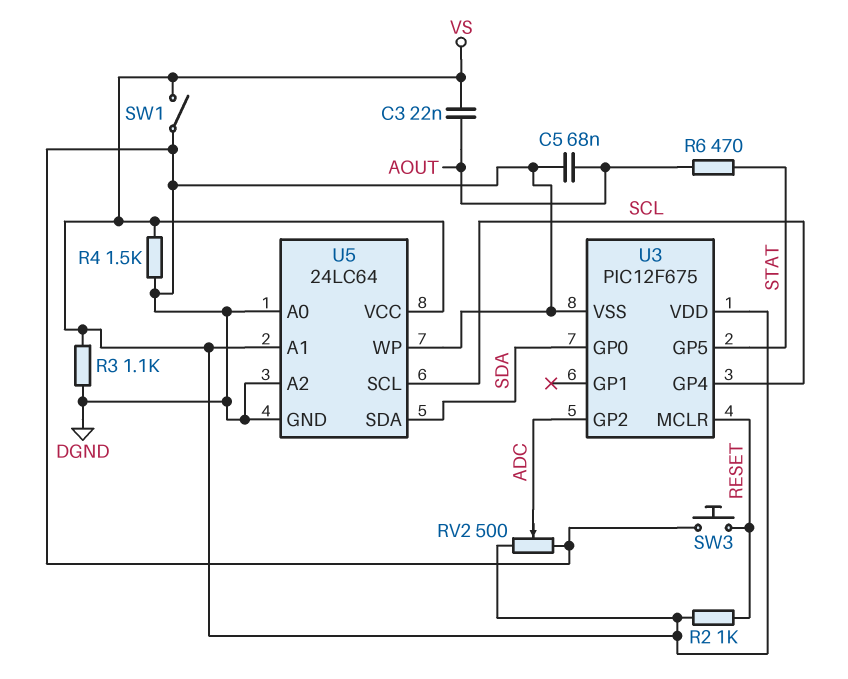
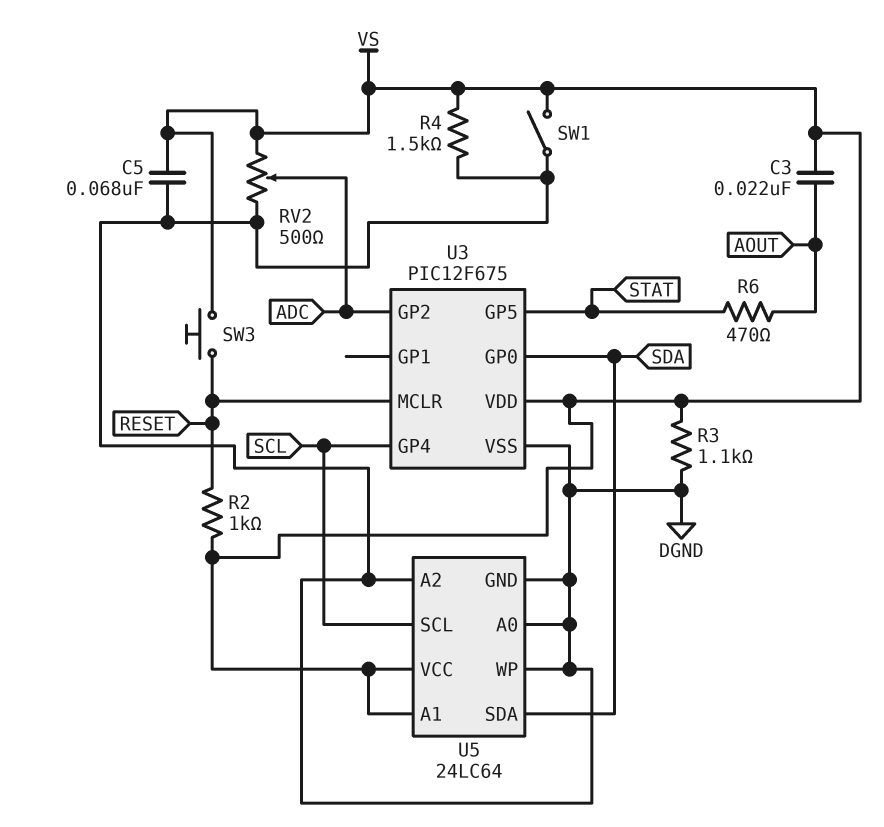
C5: 68nF (AOUT, DGND) -> 68nF (DGND, VS)
SW3: button (DGND, RESET) -> button (RESET, VS)

